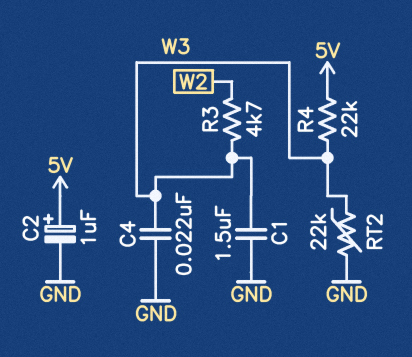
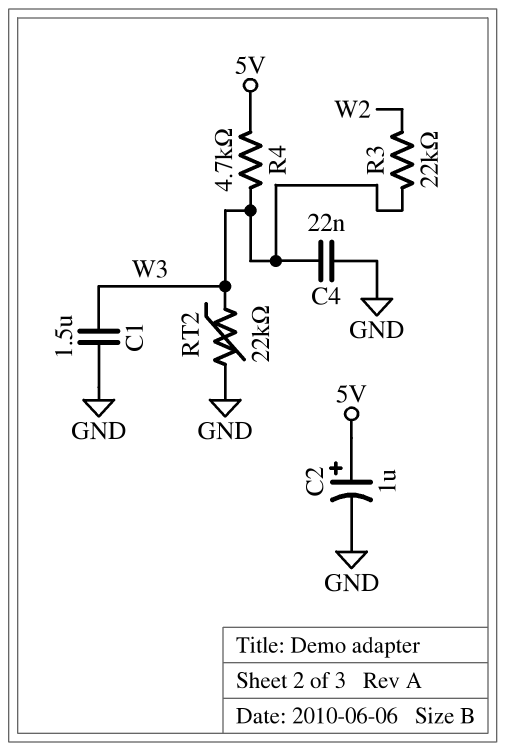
R3: 4.7k (W2, W3) -> 22k (W2, W3)
R4: 22k (5V, W3) -> 4.7k (5V, W3)

